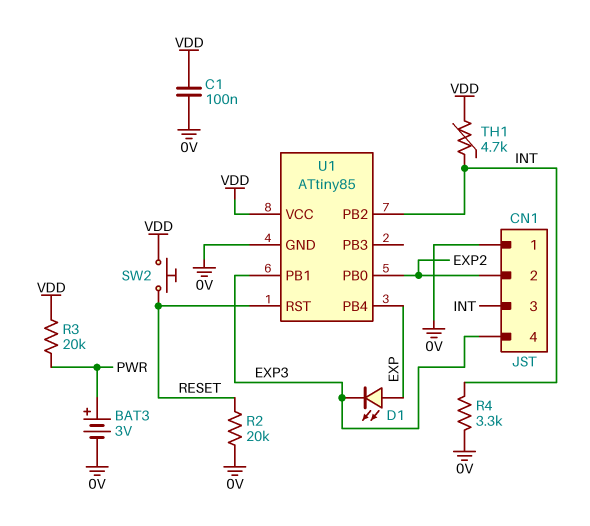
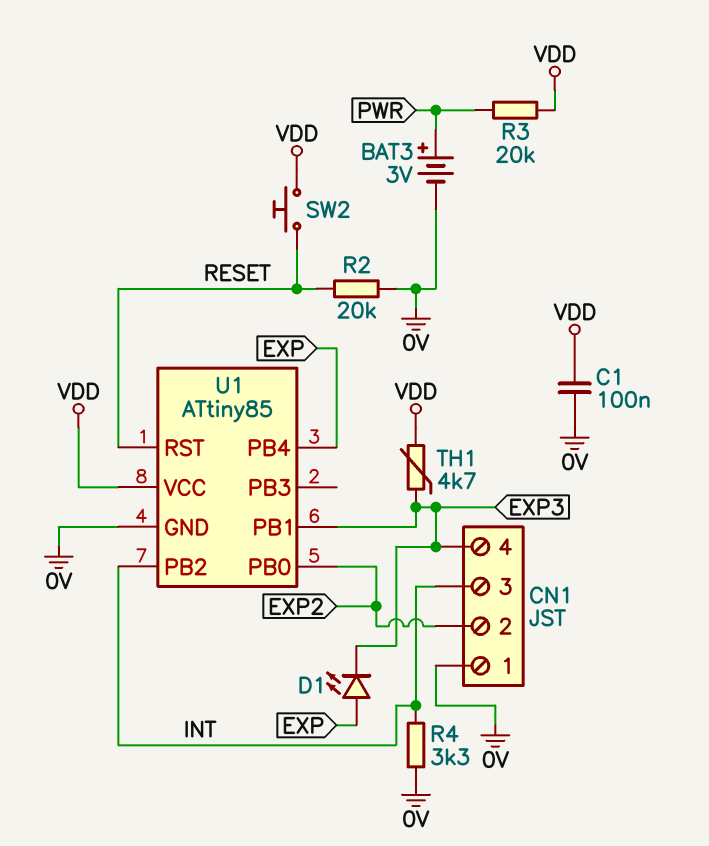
TH1: 4.7k (INT, VDD) -> 4.7k (EXP3, VDD)

